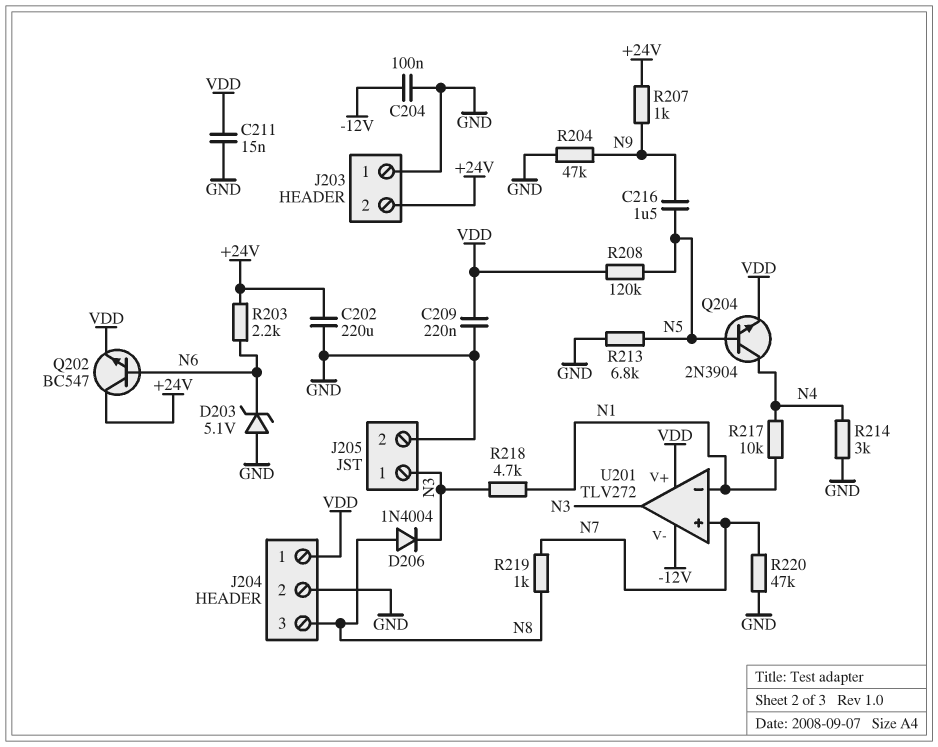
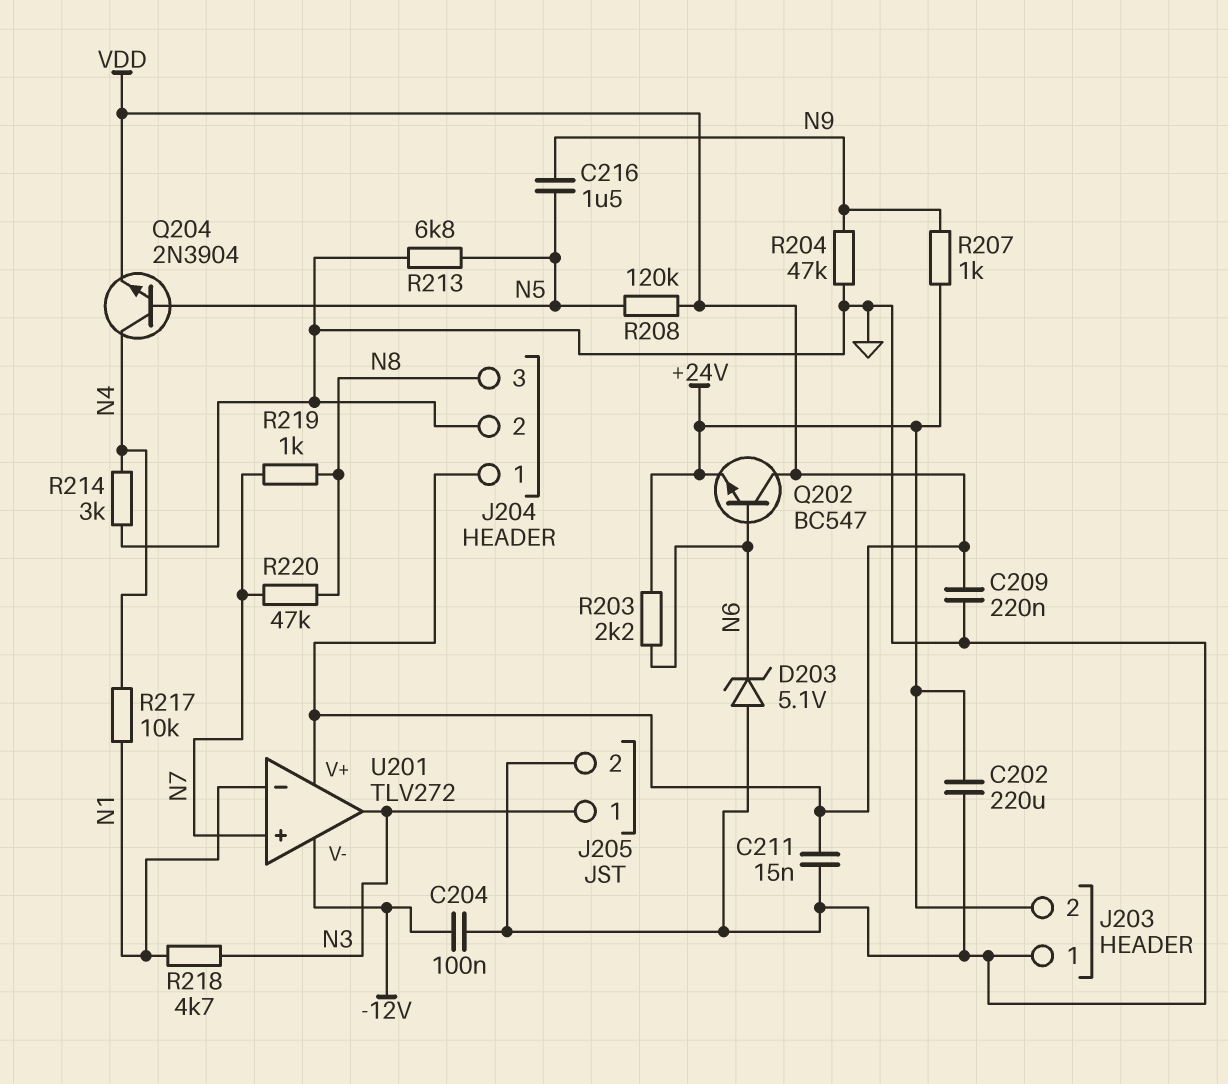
D206: diode 1N4004 (A N8, K N3) -> none
Q202: NPN BC547 (B N6, C +24V, E VDD) -> NPN BC547 (B N6, C VDD, E +24V)
R220: 47k (GND, N7) -> 47k (N7, N8)

